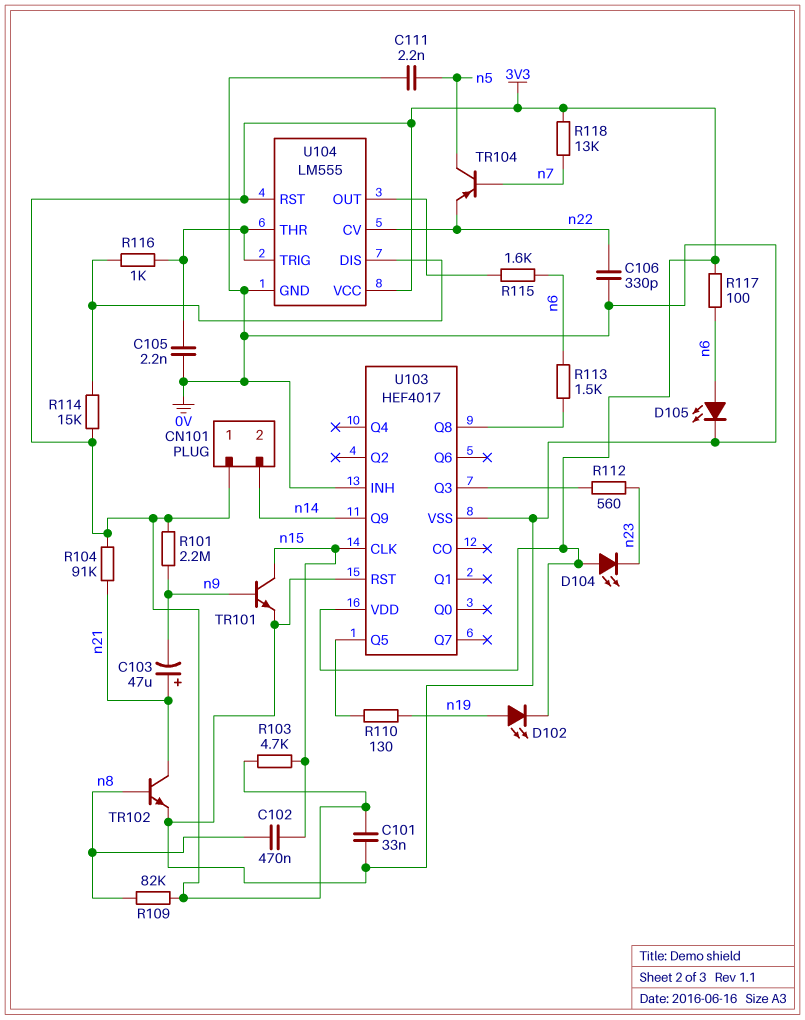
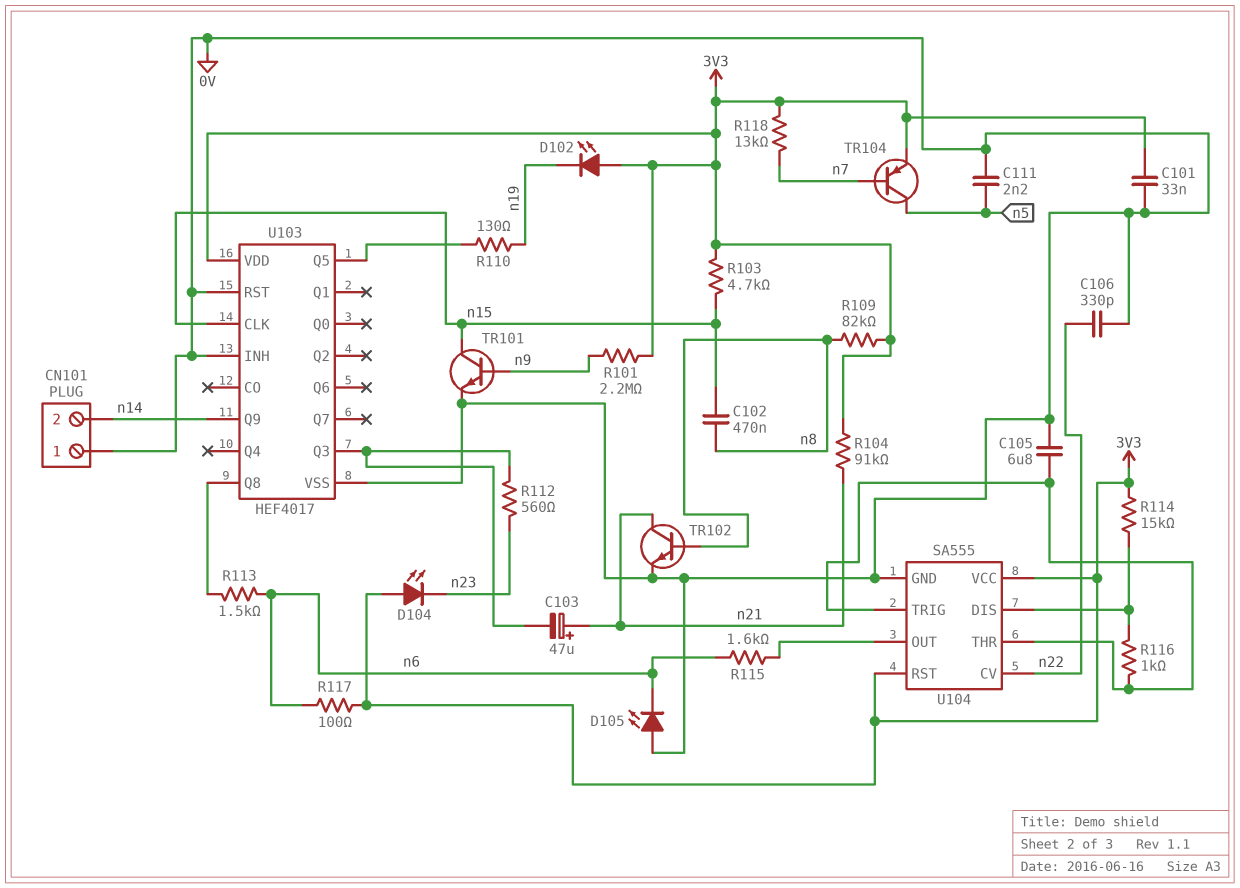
C103: 47uF (plus n21, minus n9) -> 47uF (plus n21, minus U103/Q3)
C105: 2.2nF (0V, U104/THR) -> 6.8uF (0V, U104/THR)
CN101 pin 1: 3V3 -> 0V
D102: LED (A n19, K 3V3) -> LED (A 3V3, K n19)
D105: LED (A n6, K 0V) -> LED (A 0V, K n6)
TR104: PNP (B n7, C n5, E n22) -> PNP (B n7, C n5, E 3V3)
U104: LM555 -> SA555

